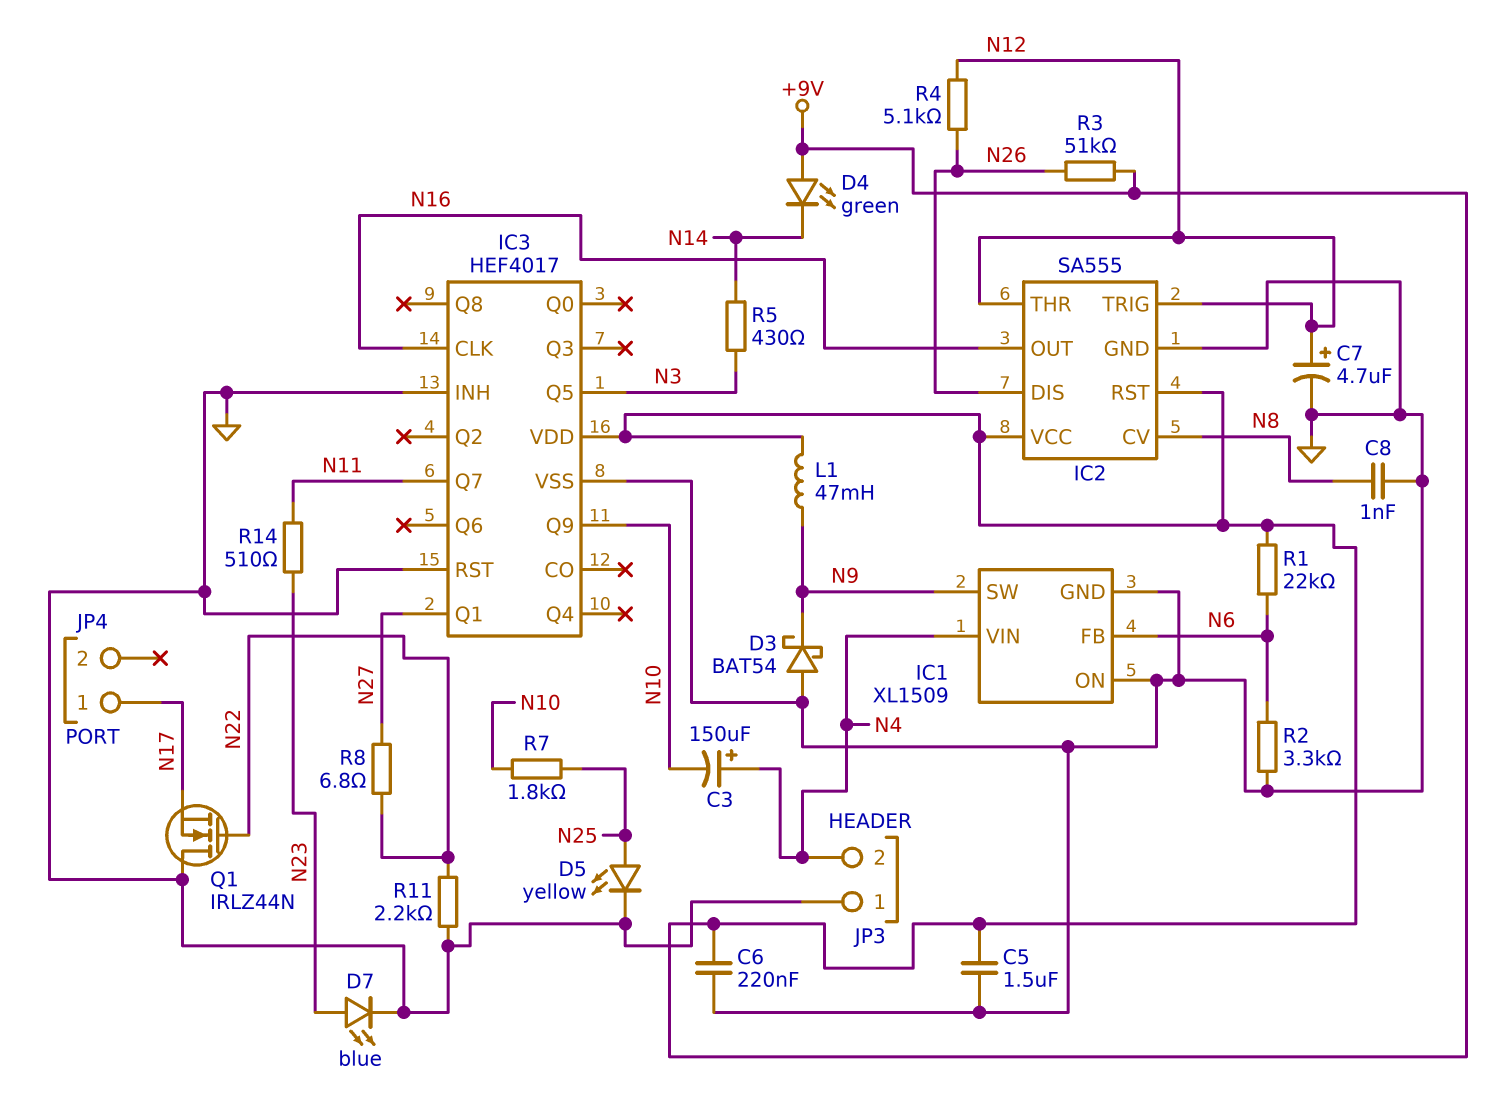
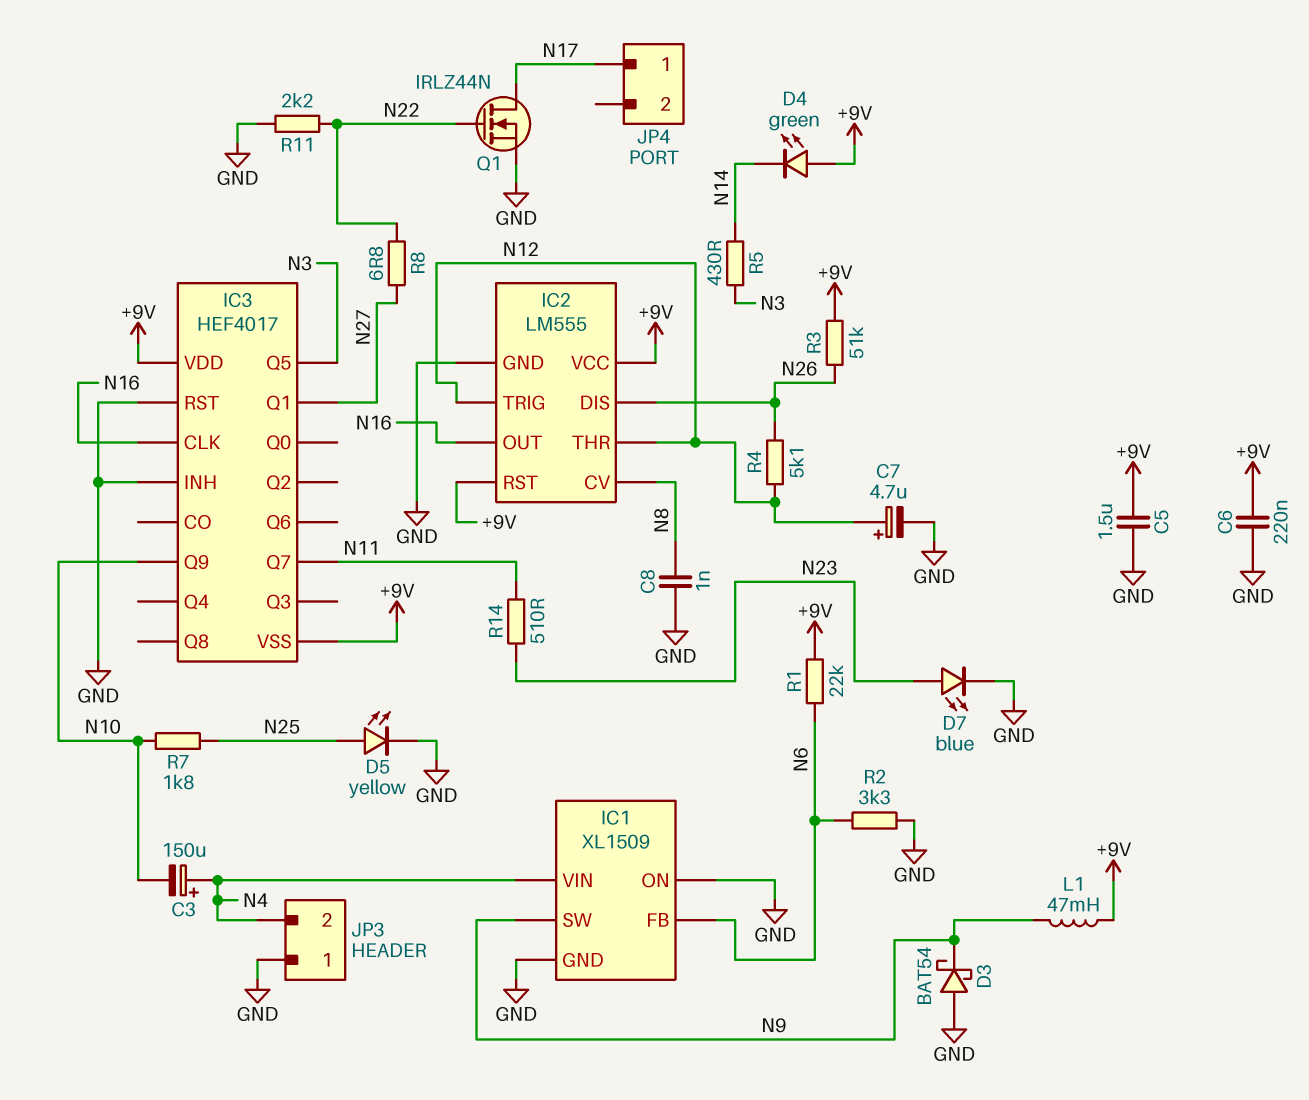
IC2: SA555 -> LM555
IC3 pin VSS: GND -> +9V
Q1: NMOS IRLZ44N (G N22, D GND, S N17) -> NMOS IRLZ44N (G N22, D N17, S GND)

